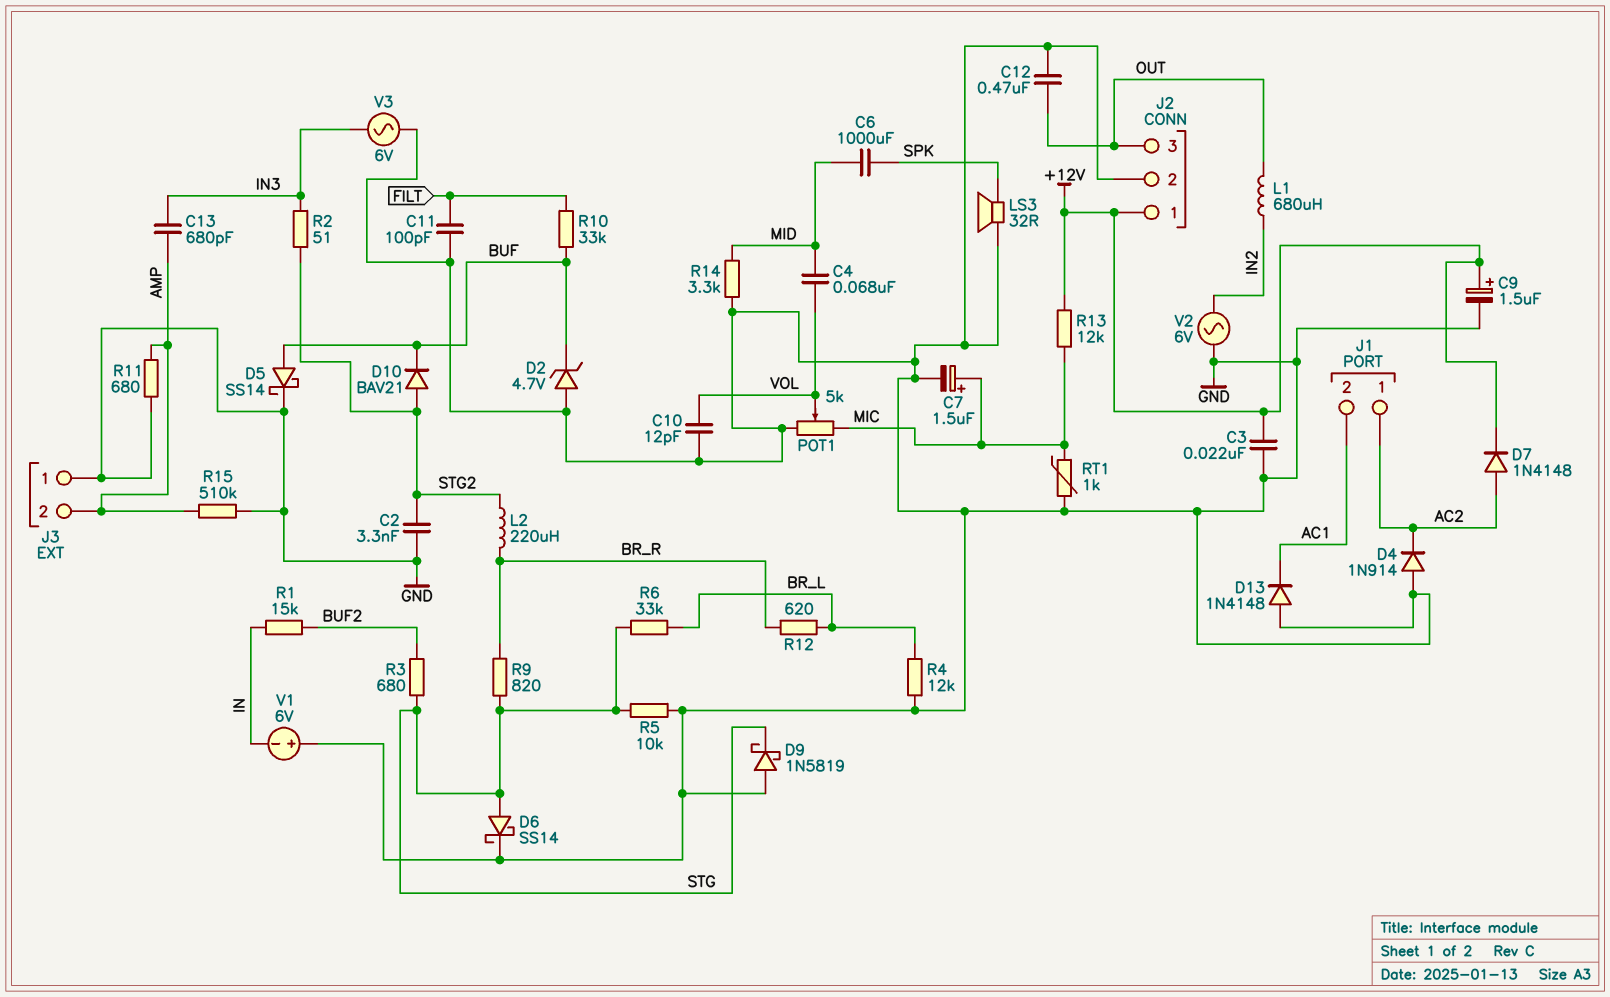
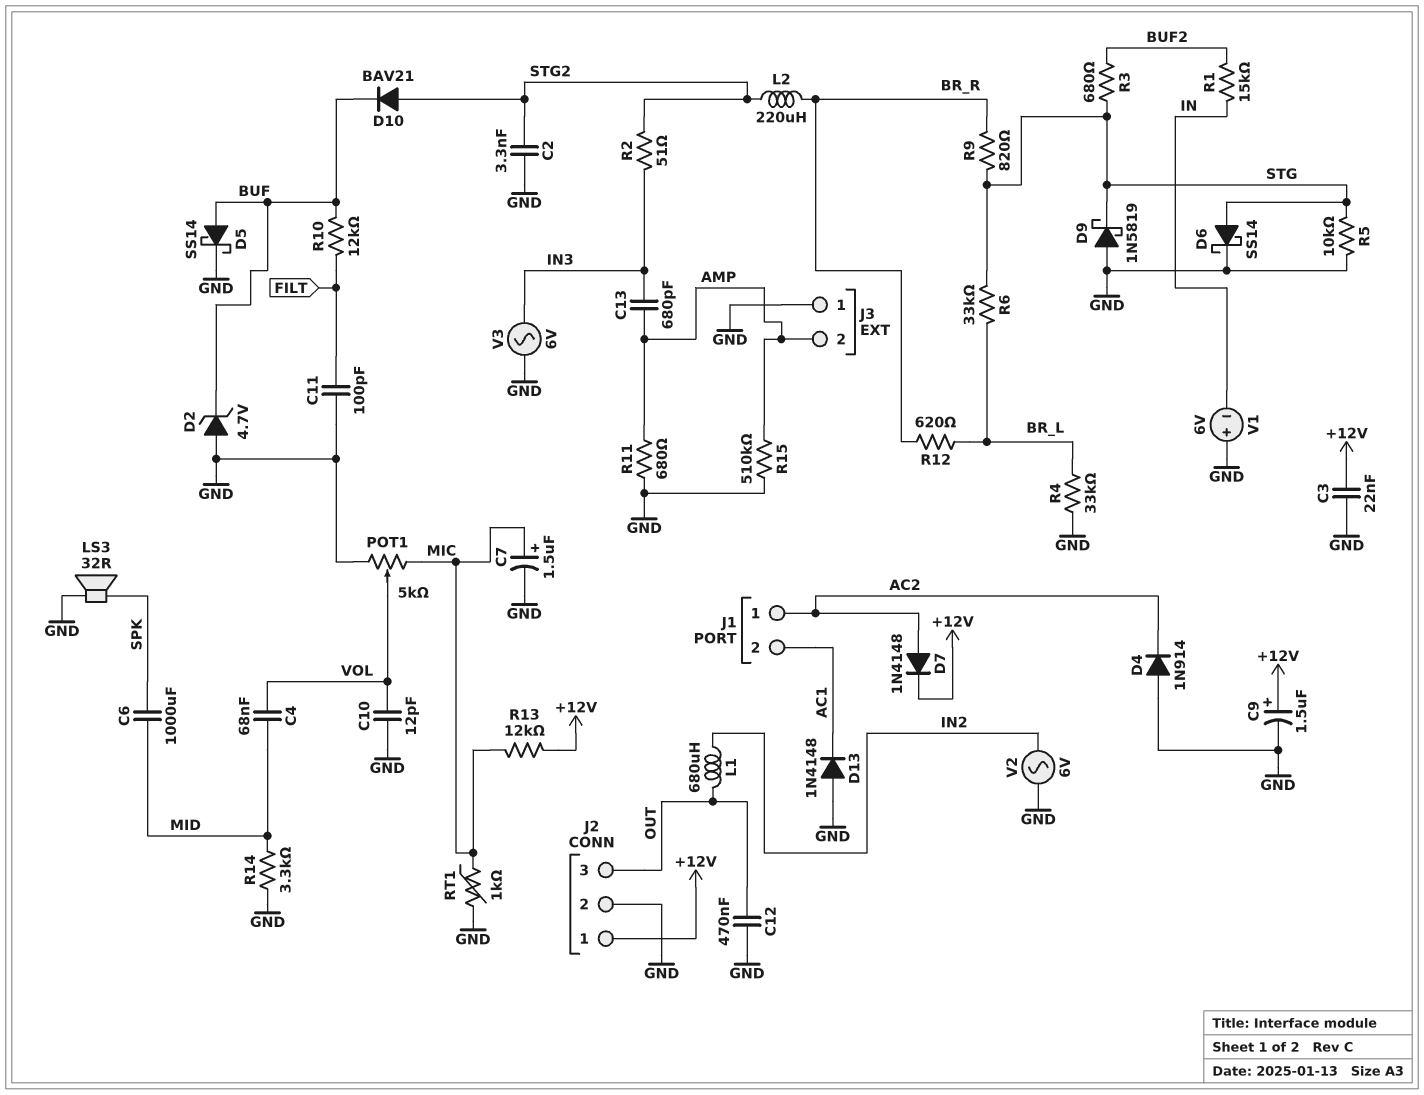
R4: 12k (BR_L, GND) -> 33k (BR_L, GND)
R10: 33k (BUF, FILT) -> 12k (BUF, FILT)

